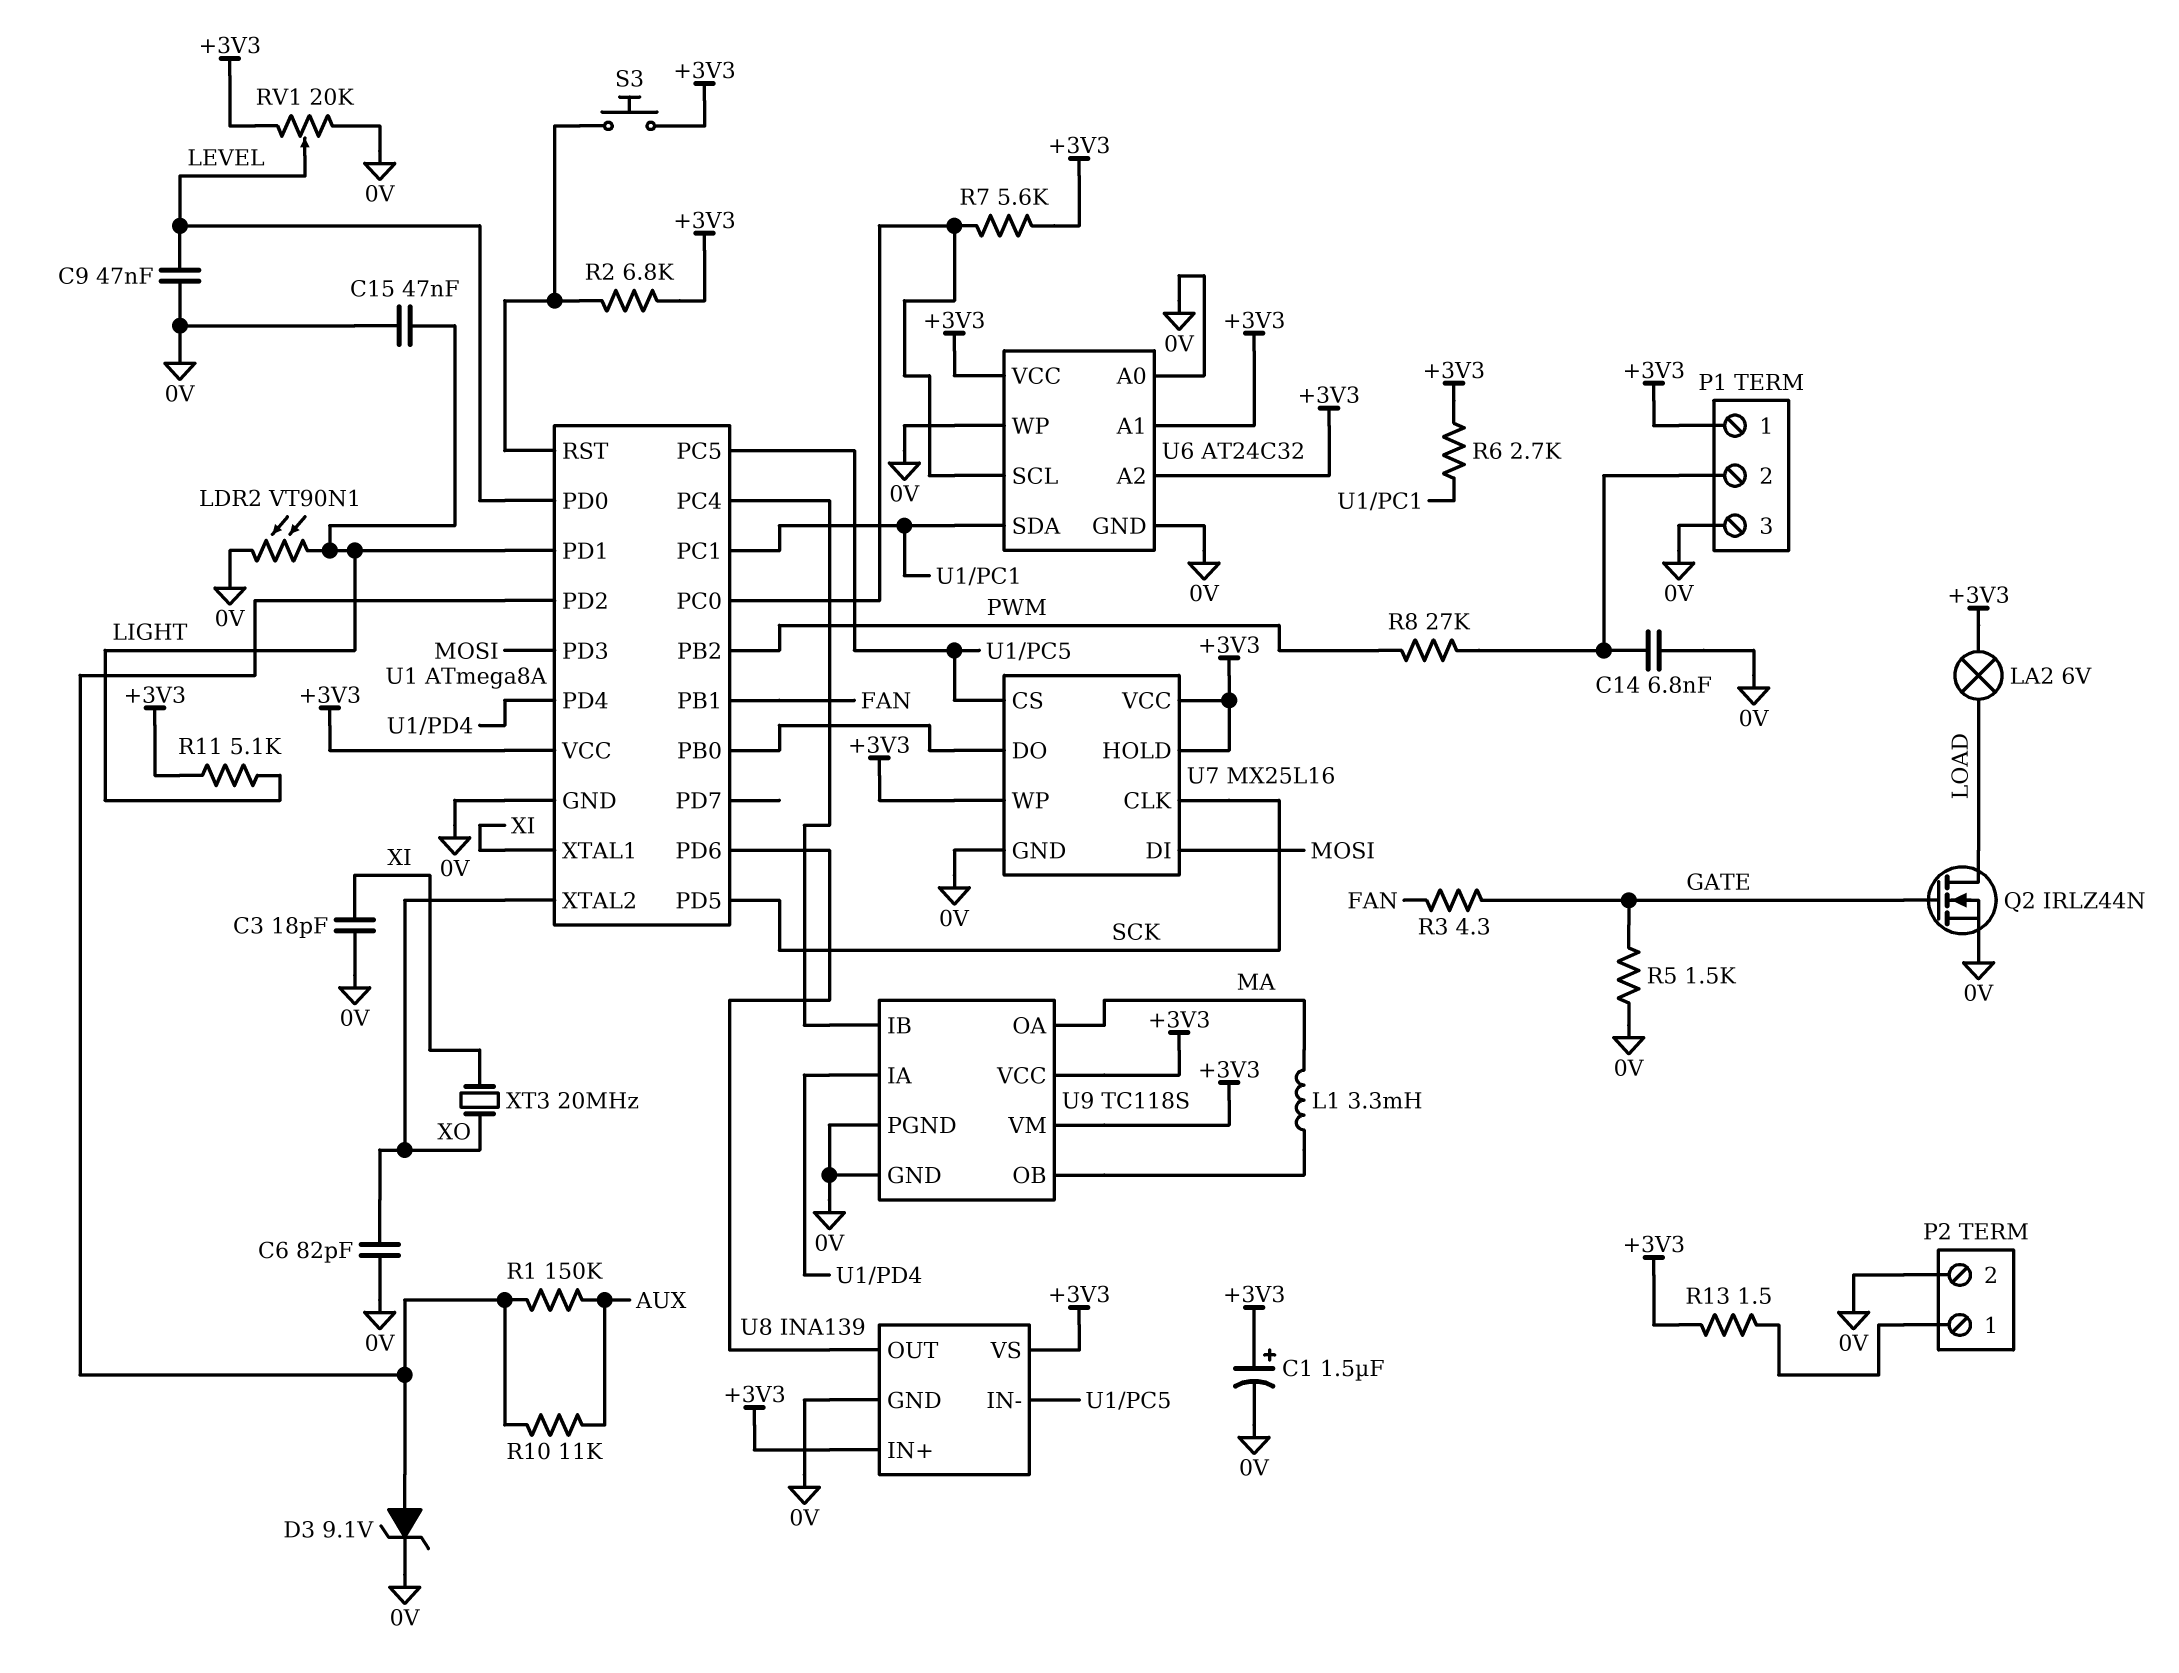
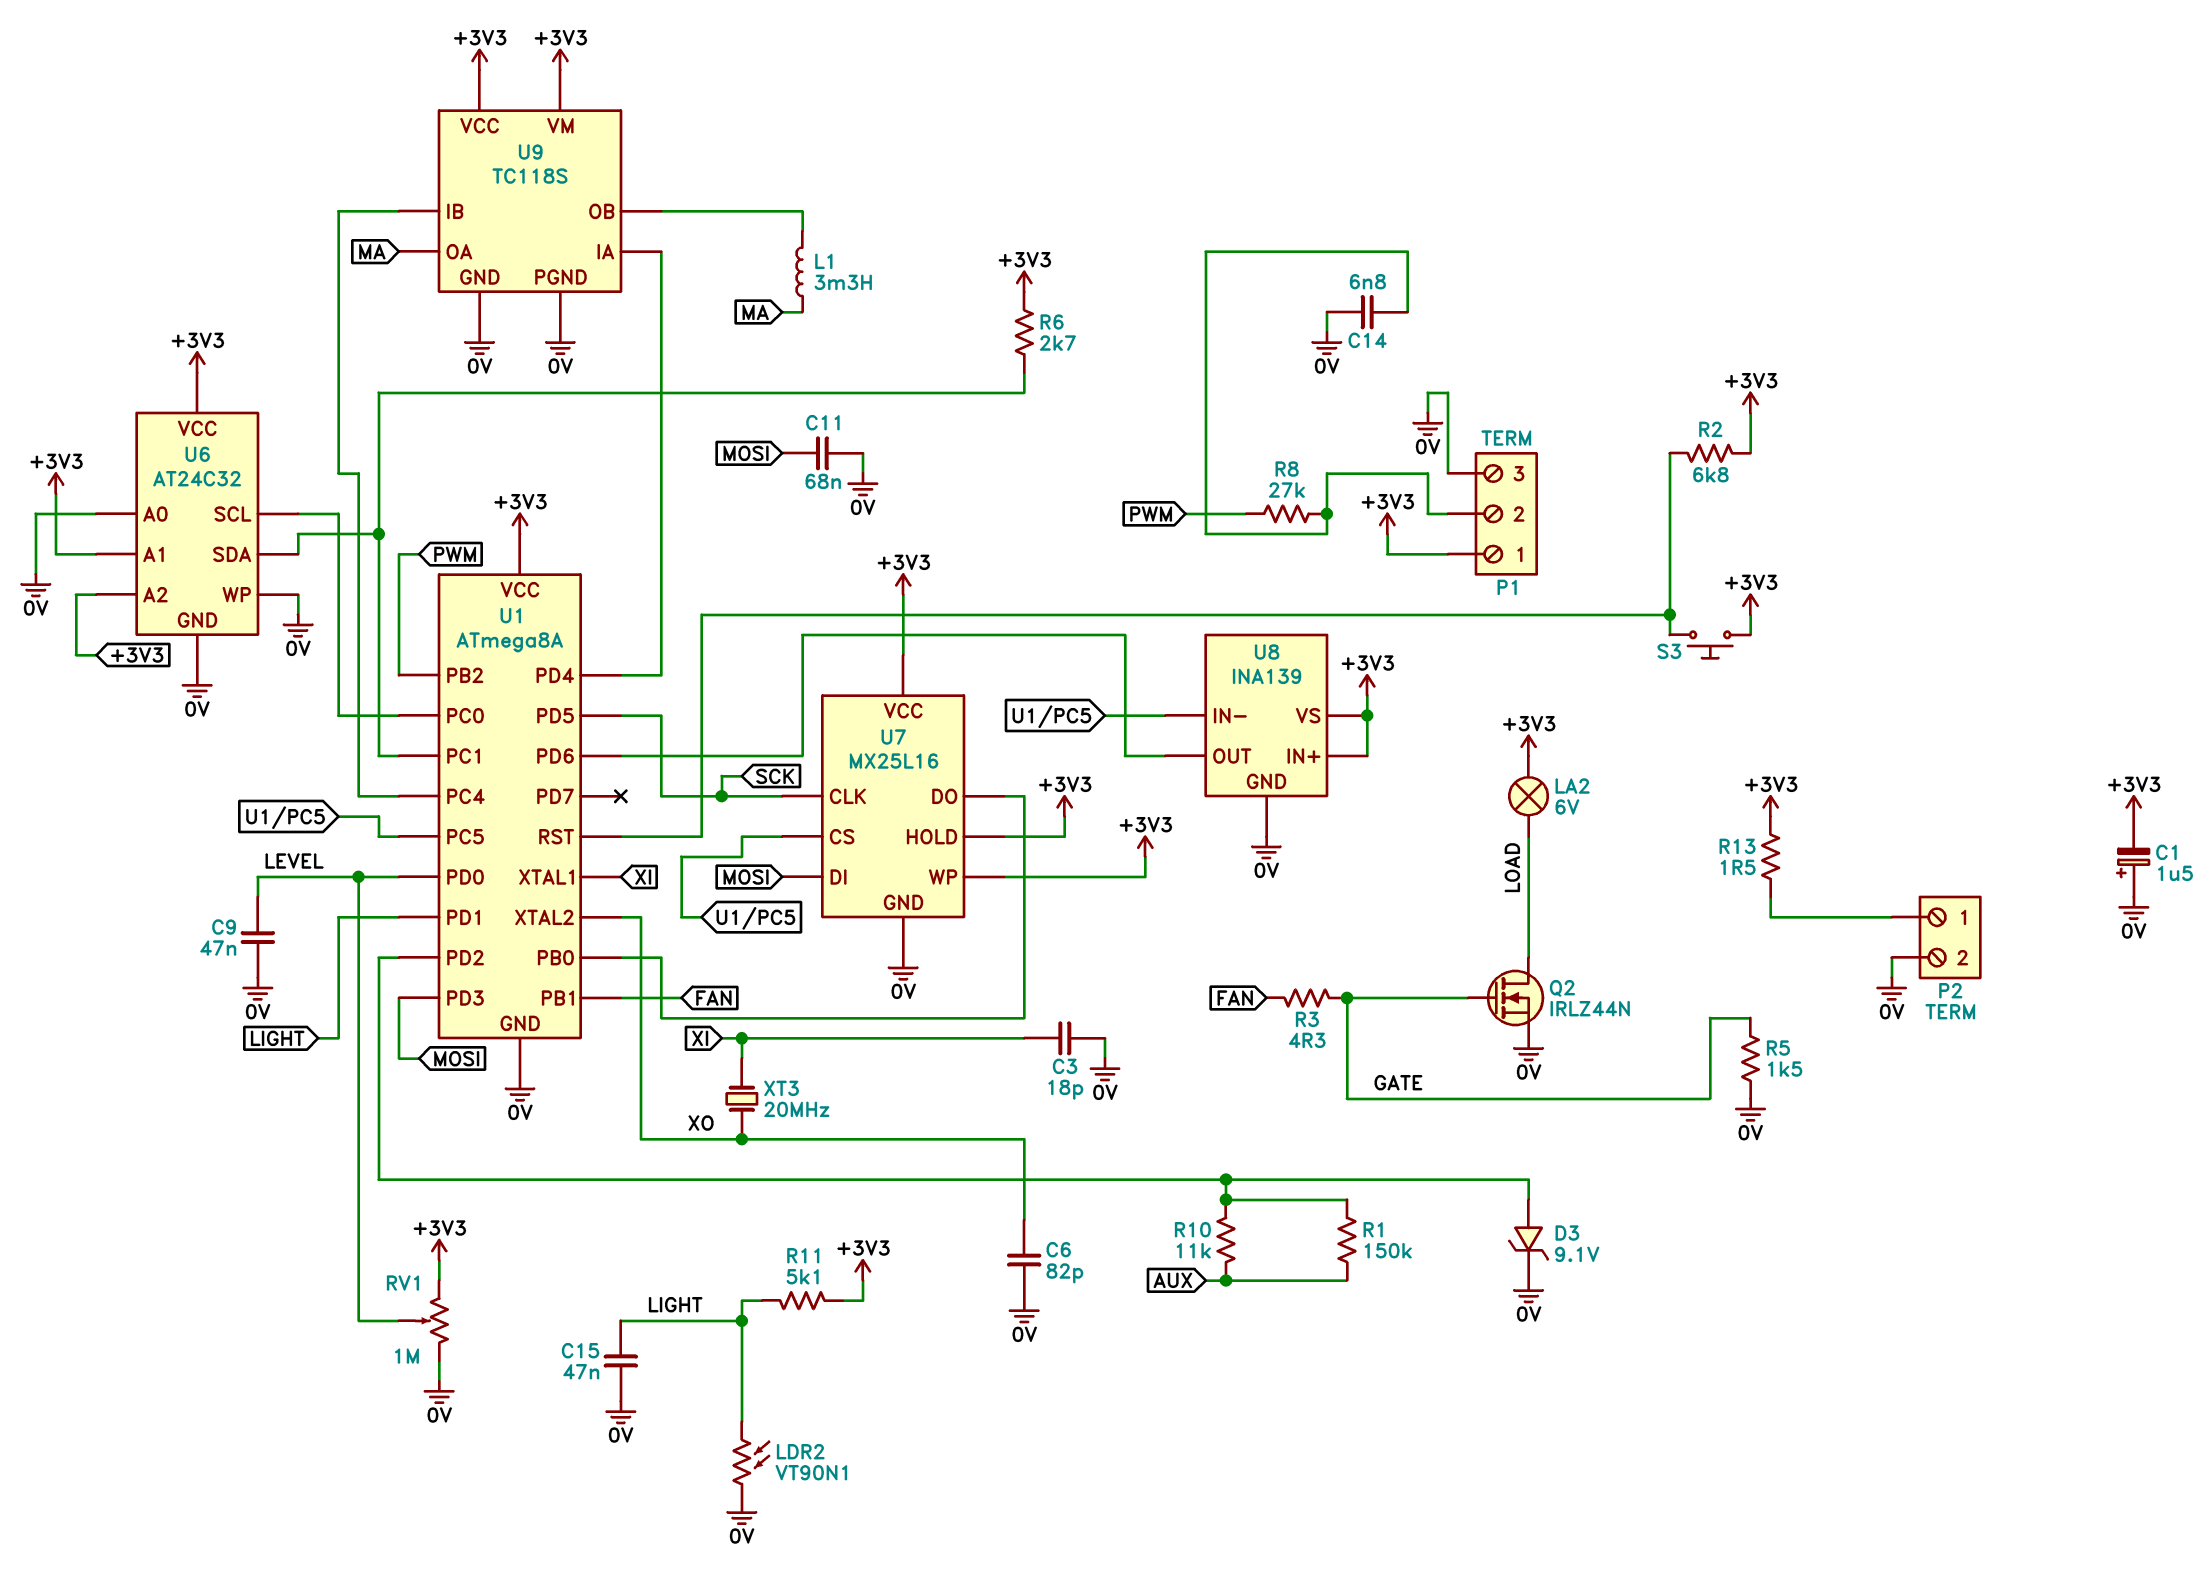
C1: 1.5uF (plus +3V3, minus 0V) -> 1.5uF (plus 0V, minus +3V3)
C11: none -> 68nF (0V, MOSI)
R7: 5.6k (+3V3, U1/PC0) -> none
RV1: 20k (+3V3, 0V, wiper LEVEL) -> 1M (+3V3, 0V, wiper LEVEL)

